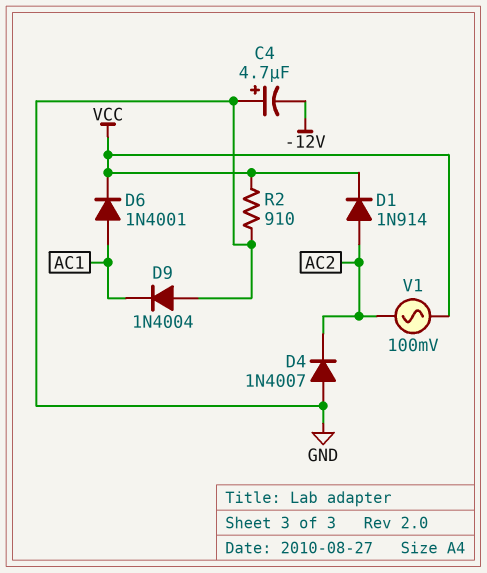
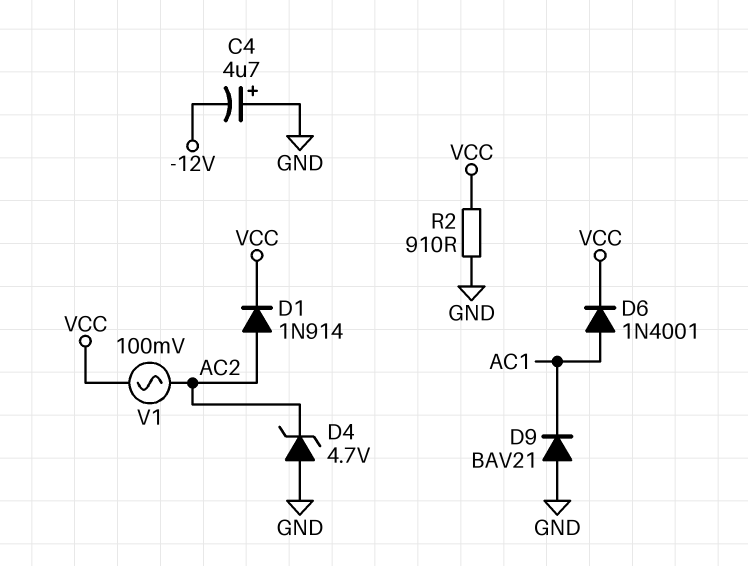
D4: diode 1N4007 (A GND, K AC2) -> zener 4.7V (A GND, K AC2)
D9: diode 1N4004 (A GND, K AC1) -> diode BAV21 (A GND, K AC1)

